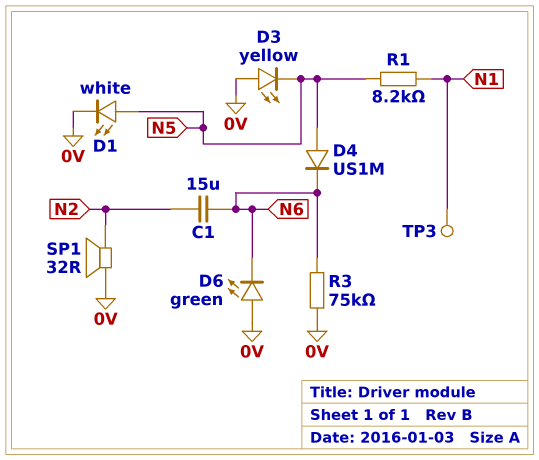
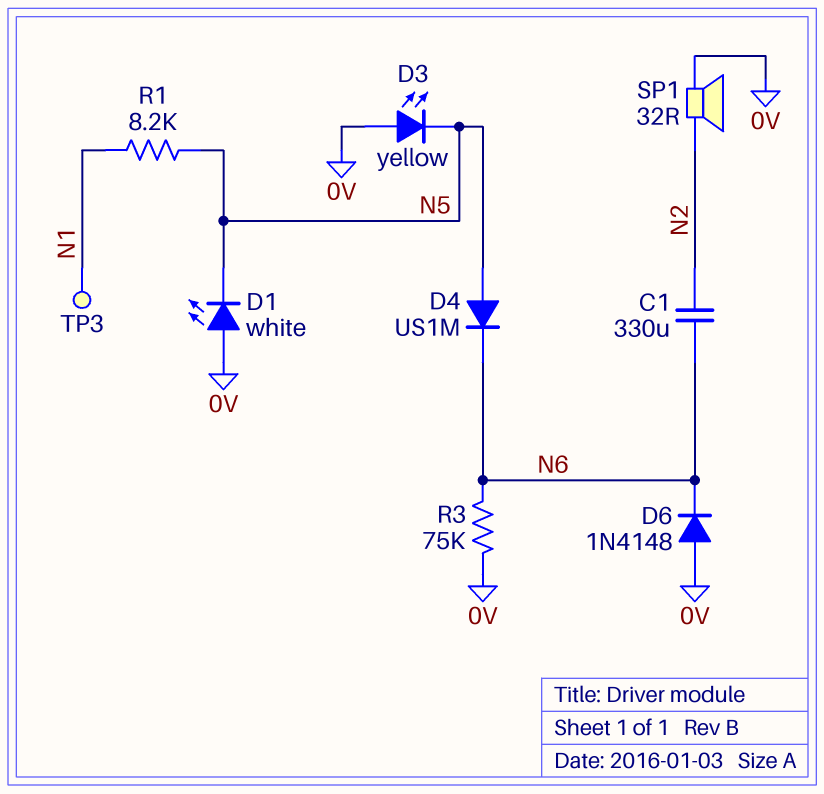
C1: 15uF (N2, N6) -> 330uF (N2, N6)
D1: LED white (A N5, K 0V) -> LED white (A 0V, K N5)
D6: LED green (A 0V, K N6) -> diode 1N4148 (A 0V, K N6)

